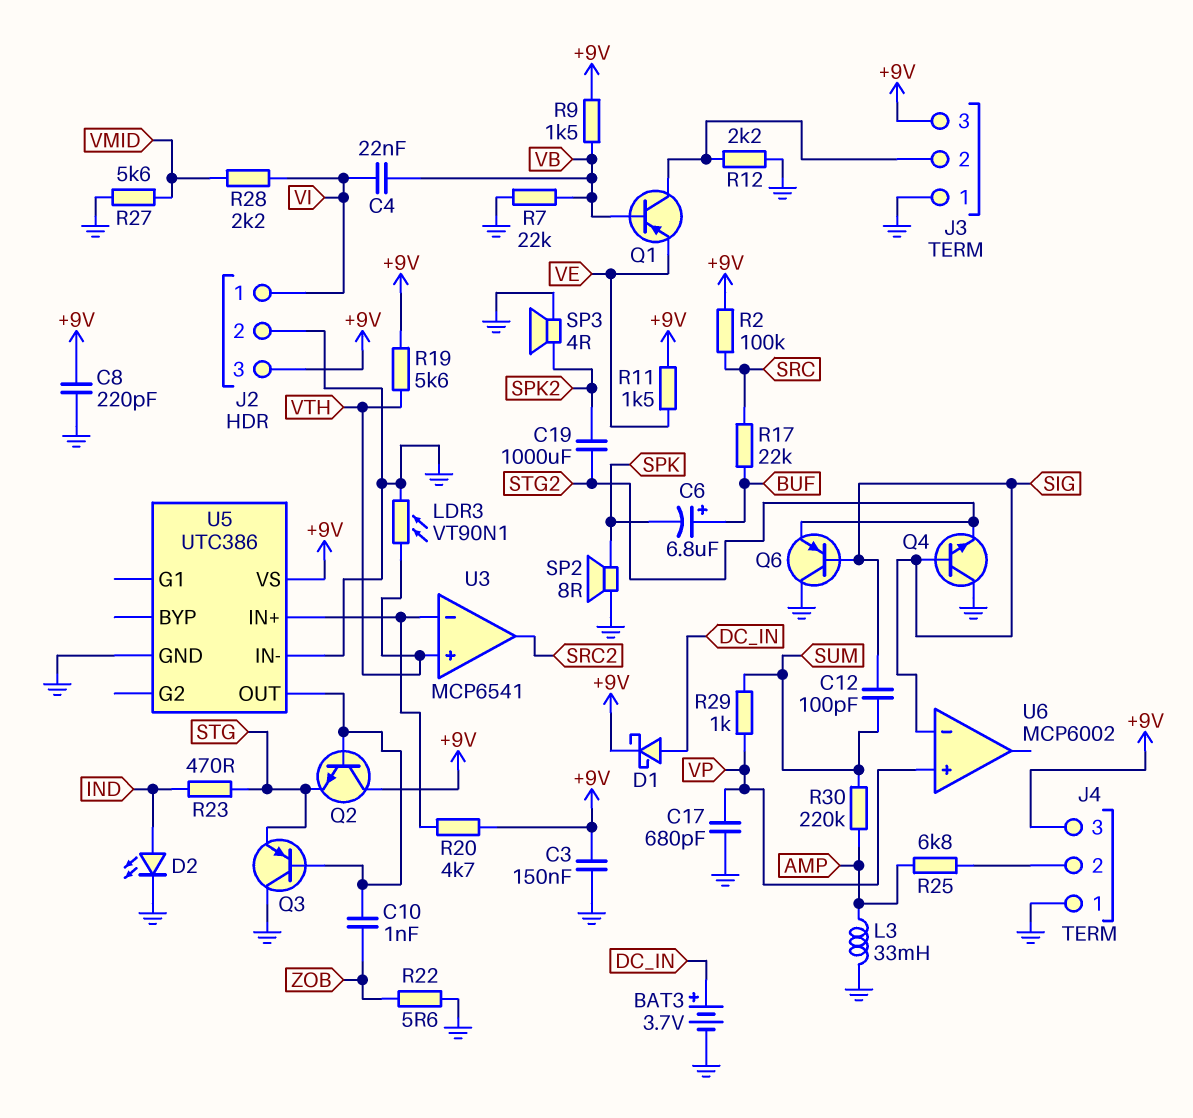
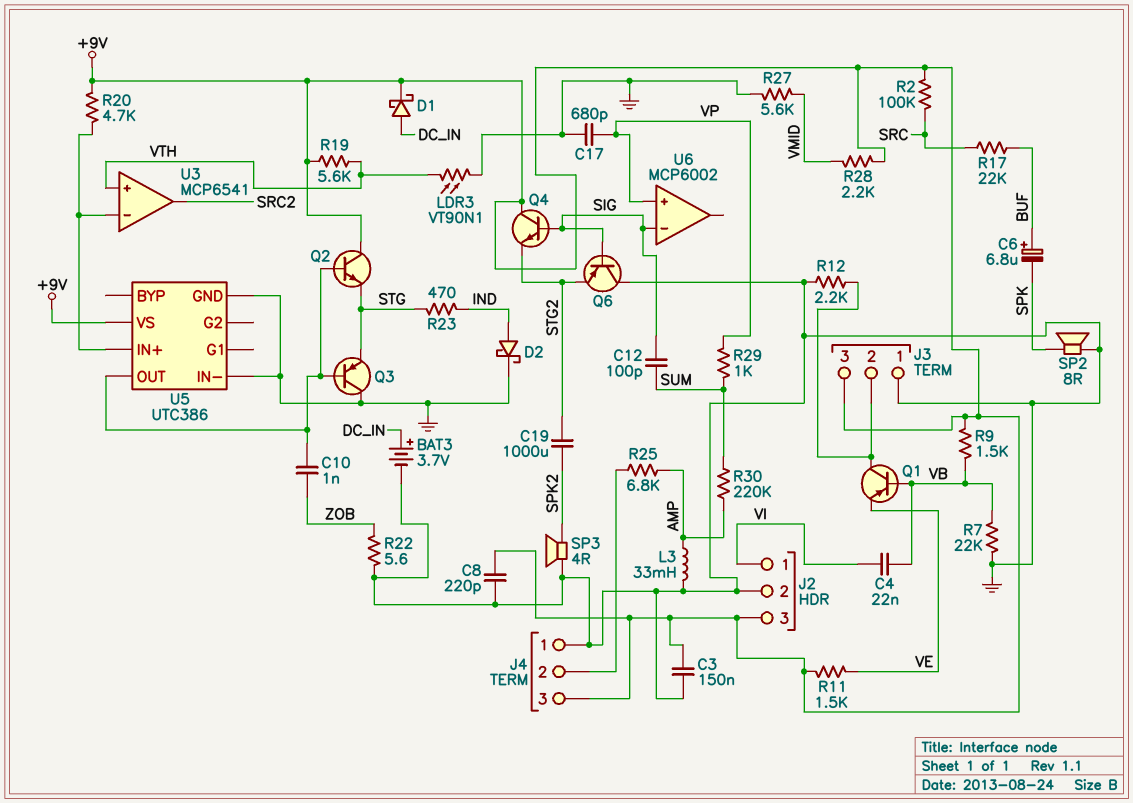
D2: LED (A IND, K GND) -> schottky (A IND, K GND)
Q4: NPN (B SIG, C GND, E STG2) -> NPN (B SIG, C +9V, E STG2)
R28: 2.2k (VI, VMID) -> 2.2k (+9V, VMID)

